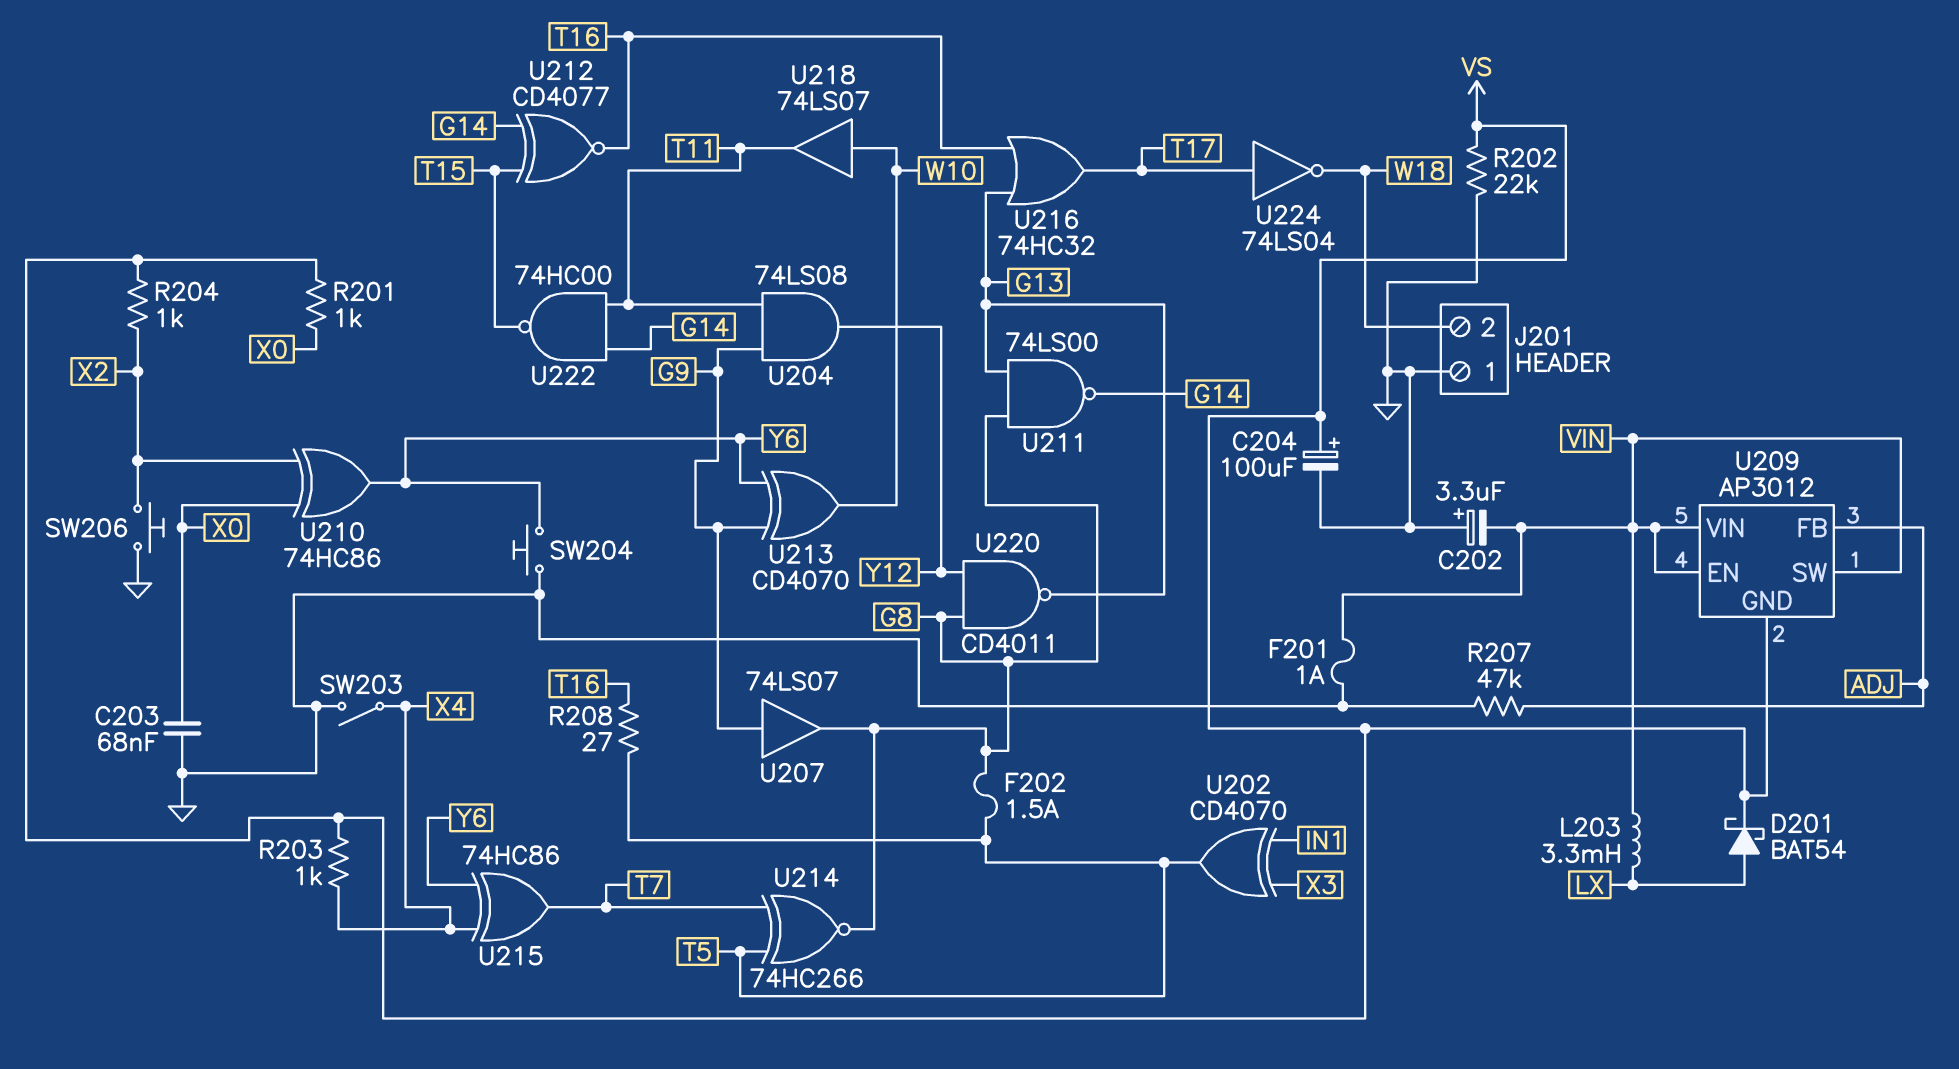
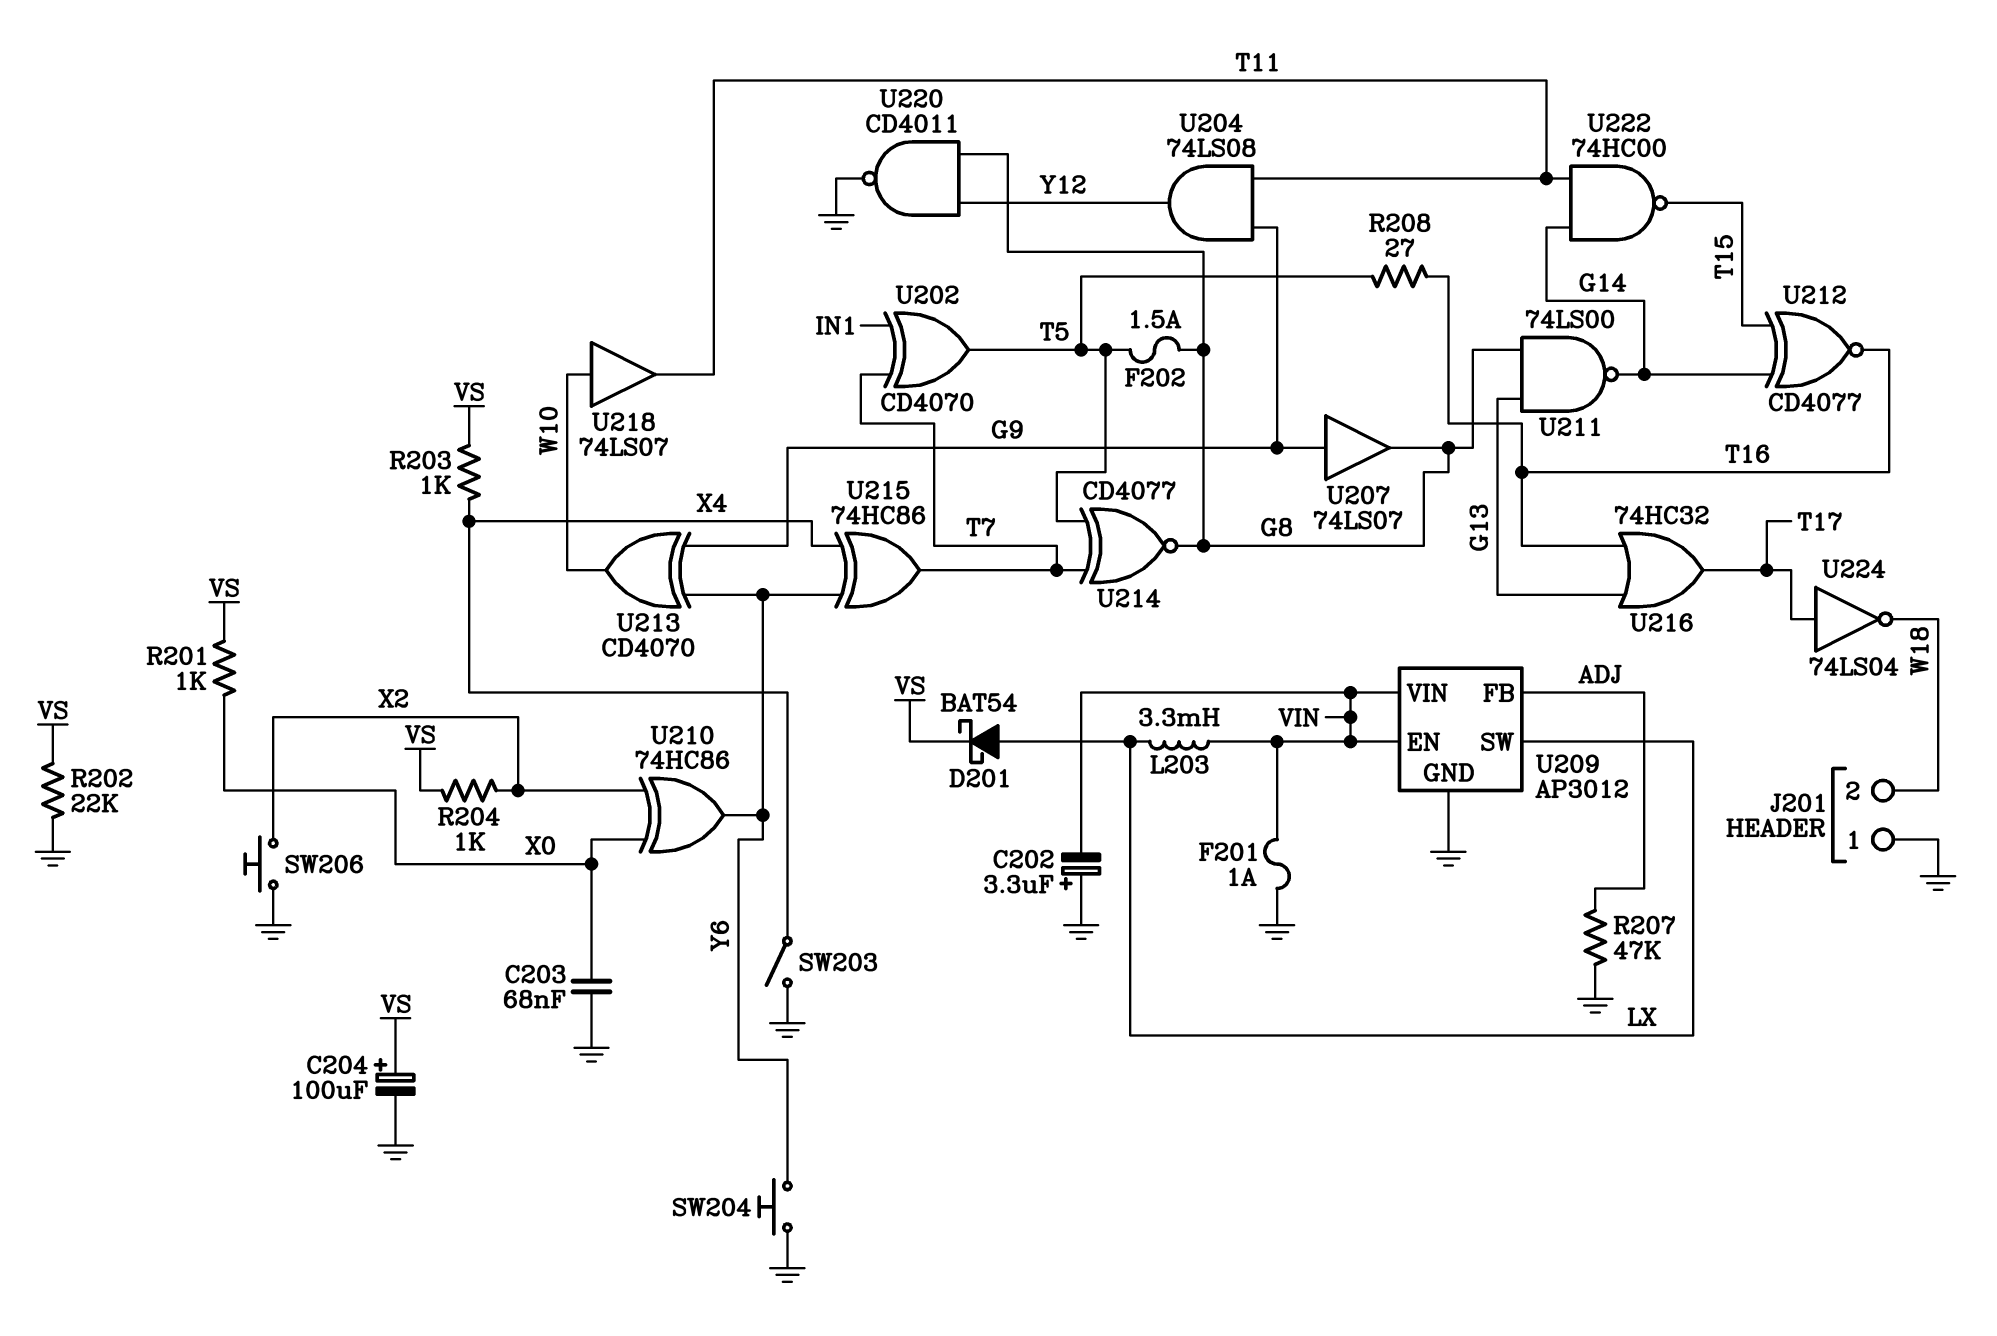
U202: XOR CD4070 (in IN1, in X3, out T5) -> XOR CD4070 (in IN1, in T7, out T5)
U209 pin GND: VS -> GND
U209 pin SW: VIN -> LX
U214: XNOR 74HC266 (in T5, in T7, out G8) -> XNOR CD4077 (in T5, in T7, out G8)
U220: NAND CD4011 (in G8, in Y12, out G13) -> NAND CD4011 (in G8, in Y12, out GND)

